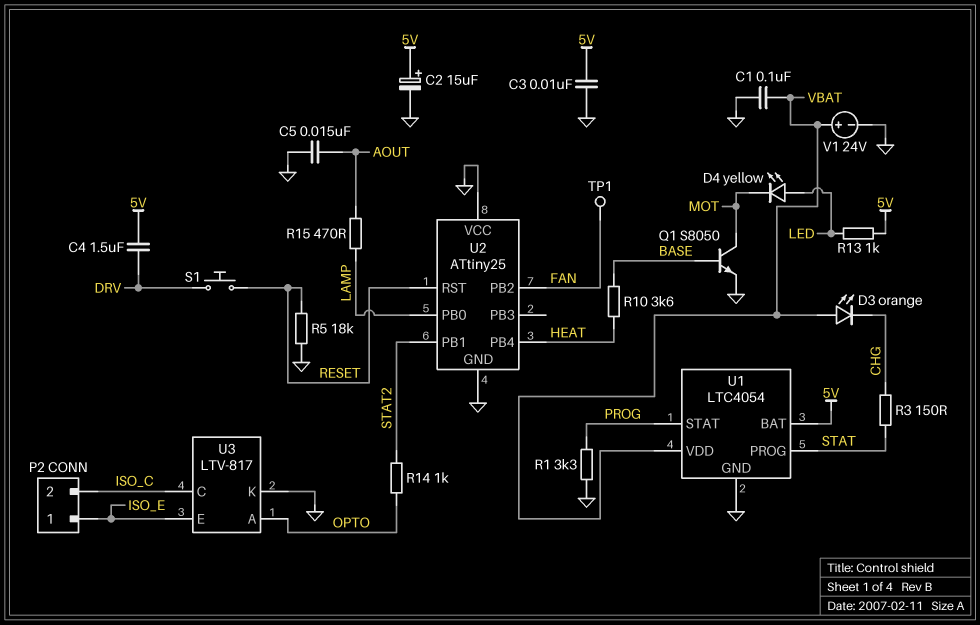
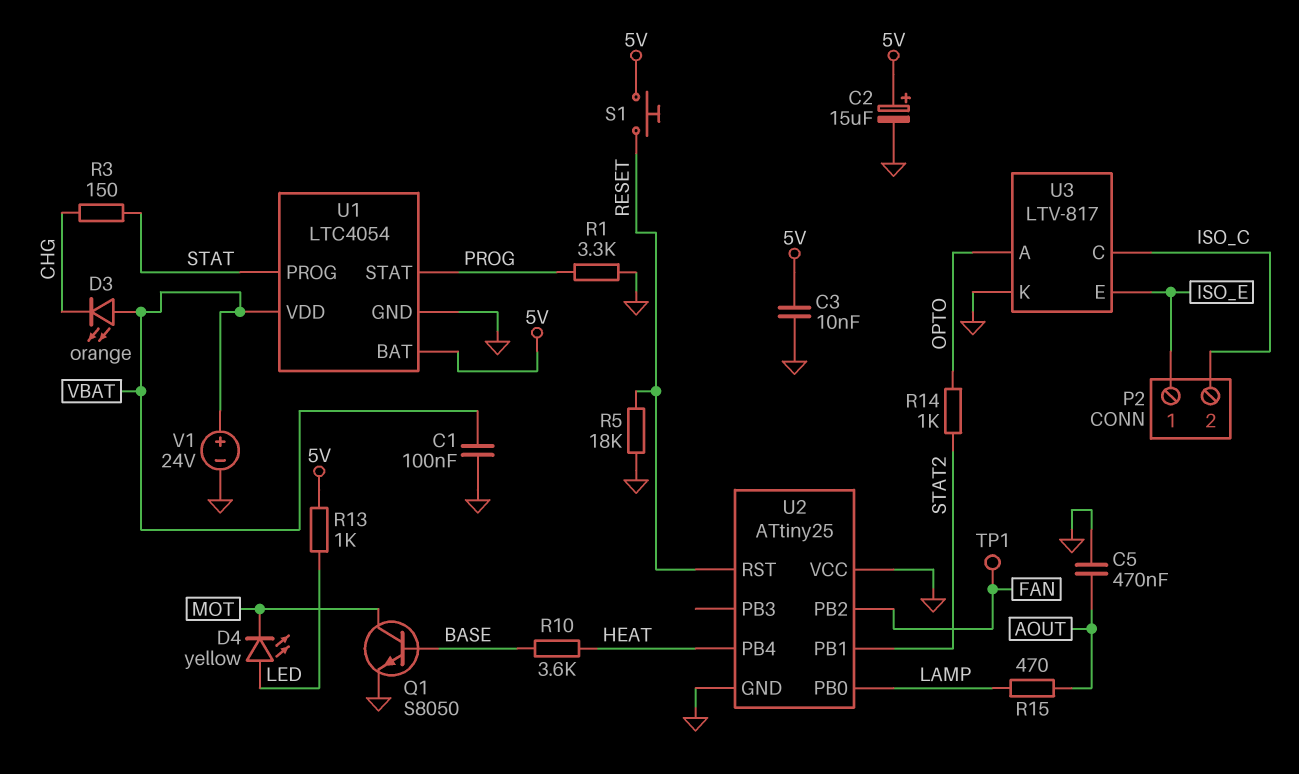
C4: 1.5uF (5V, DRV) -> none
C5: 15nF (AOUT, GND) -> 470nF (AOUT, GND)
S1: button (DRV, RESET) -> button (5V, RESET)

